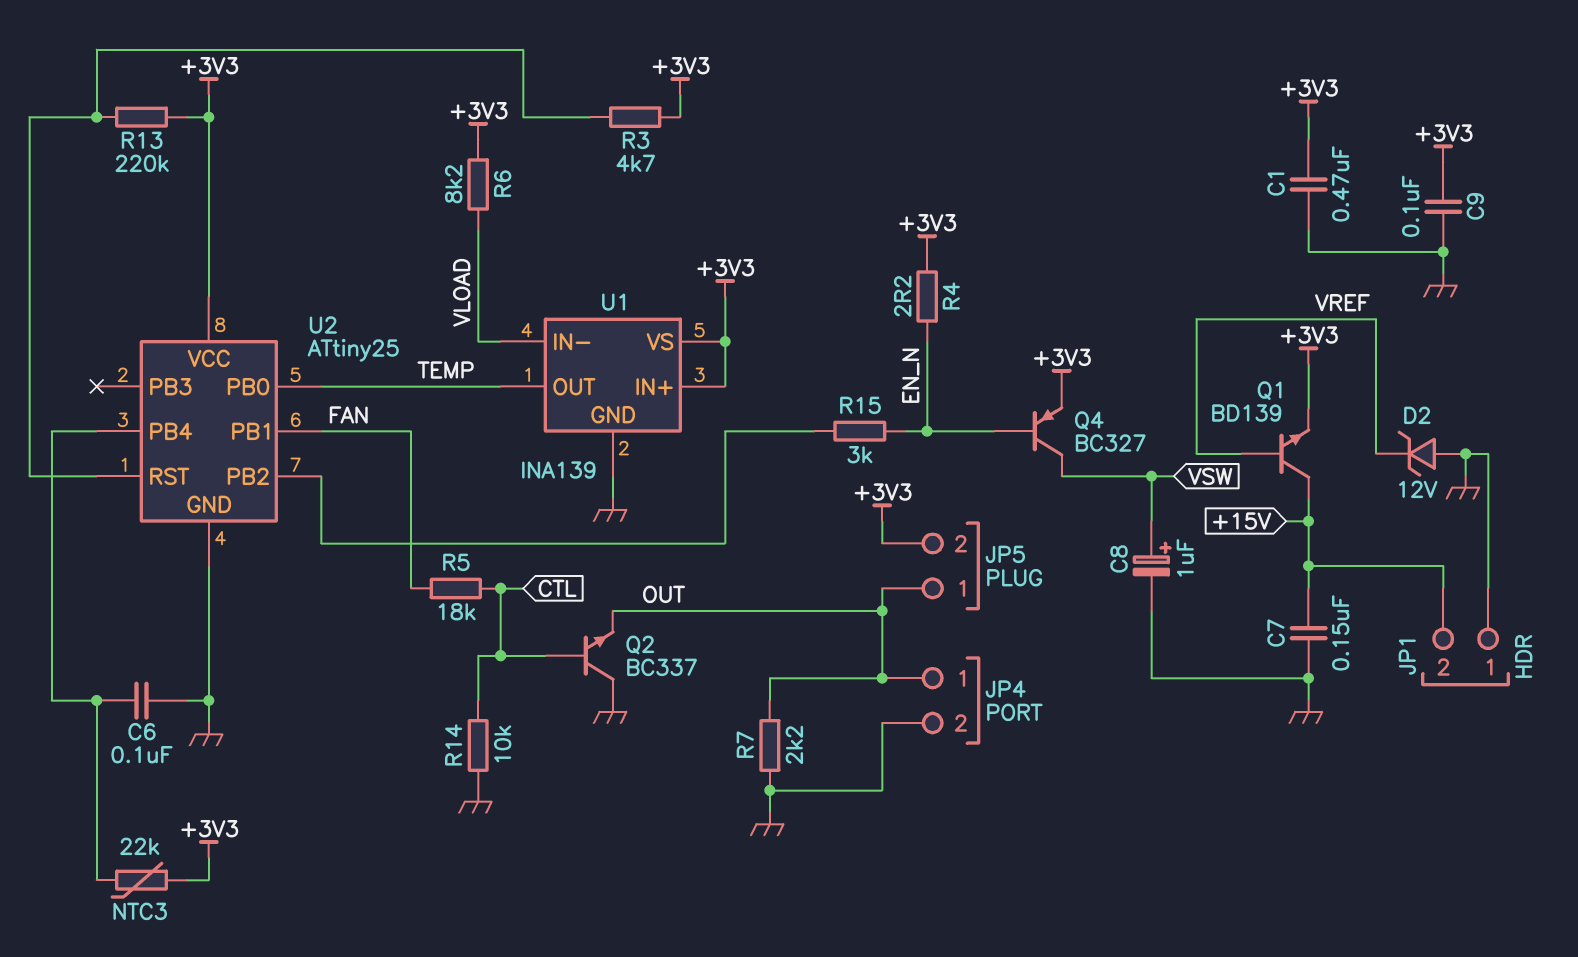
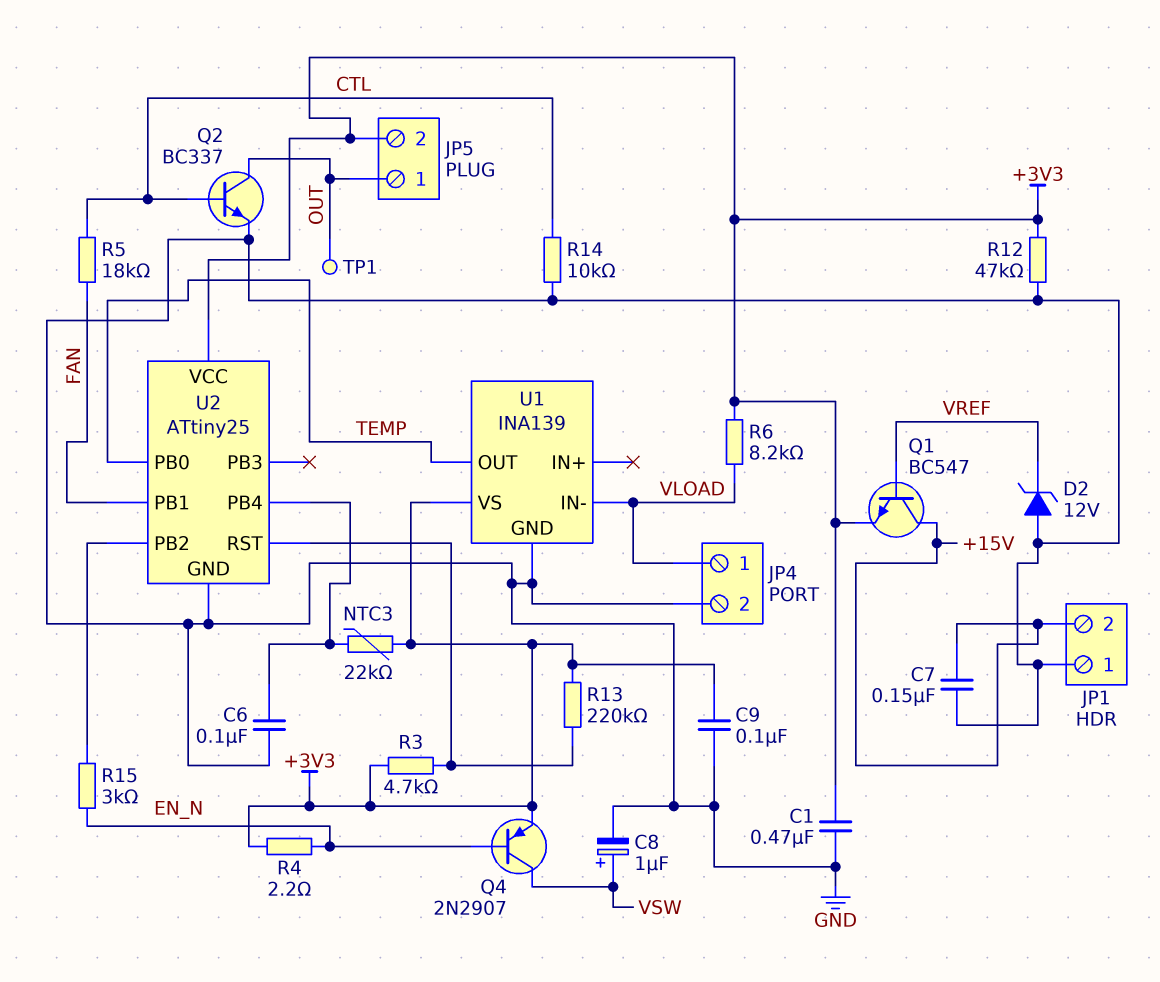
JP4 pin 1: OUT -> VLOAD
Q1: NPN BD139 (B VREF, C +15V, E +3V3) -> NPN BC547 (B VREF, C +15V, E +3V3)
Q2: NPN BC337 (B CTL, C GND, E OUT) -> NPN BC337 (B CTL, C OUT, E GND)
Q4: PNP BC327 (B EN_N, C VSW, E +3V3) -> PNP 2N2907 (B EN_N, C VSW, E +3V3)
R7: 2.2k (GND, OUT) -> none
R12: none -> 47k (+3V3, GND)
TP1: none -> test point (OUT)
U1 pin IN+: +3V3 -> none

